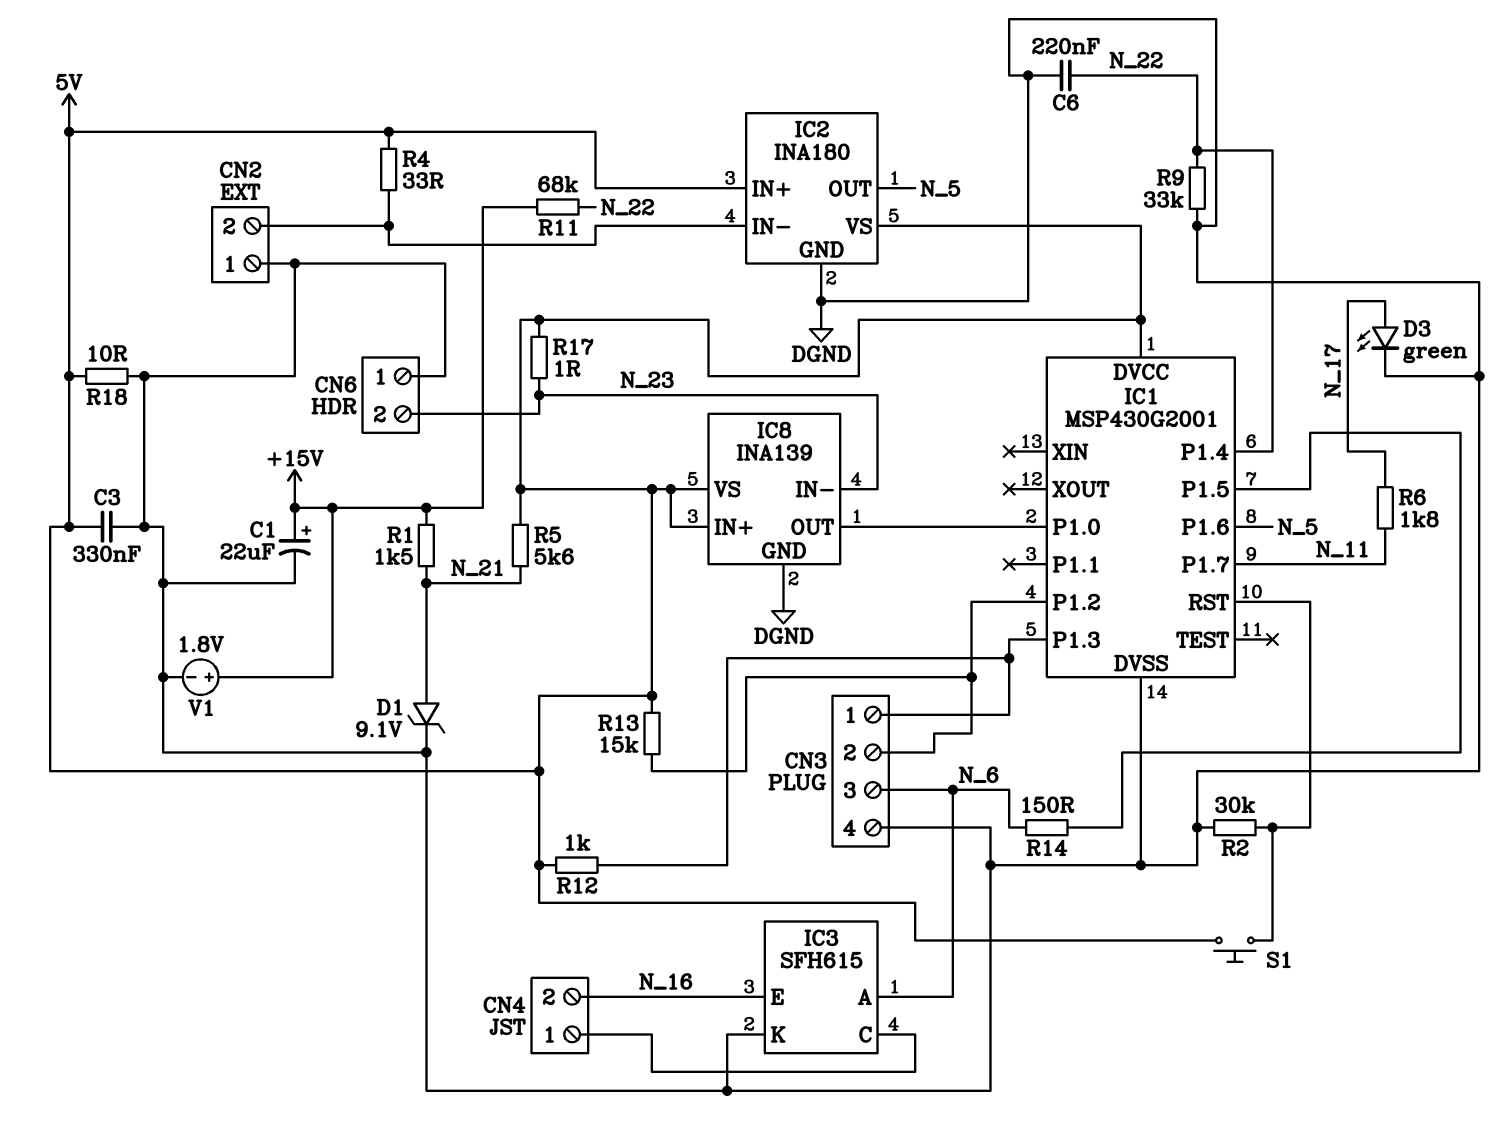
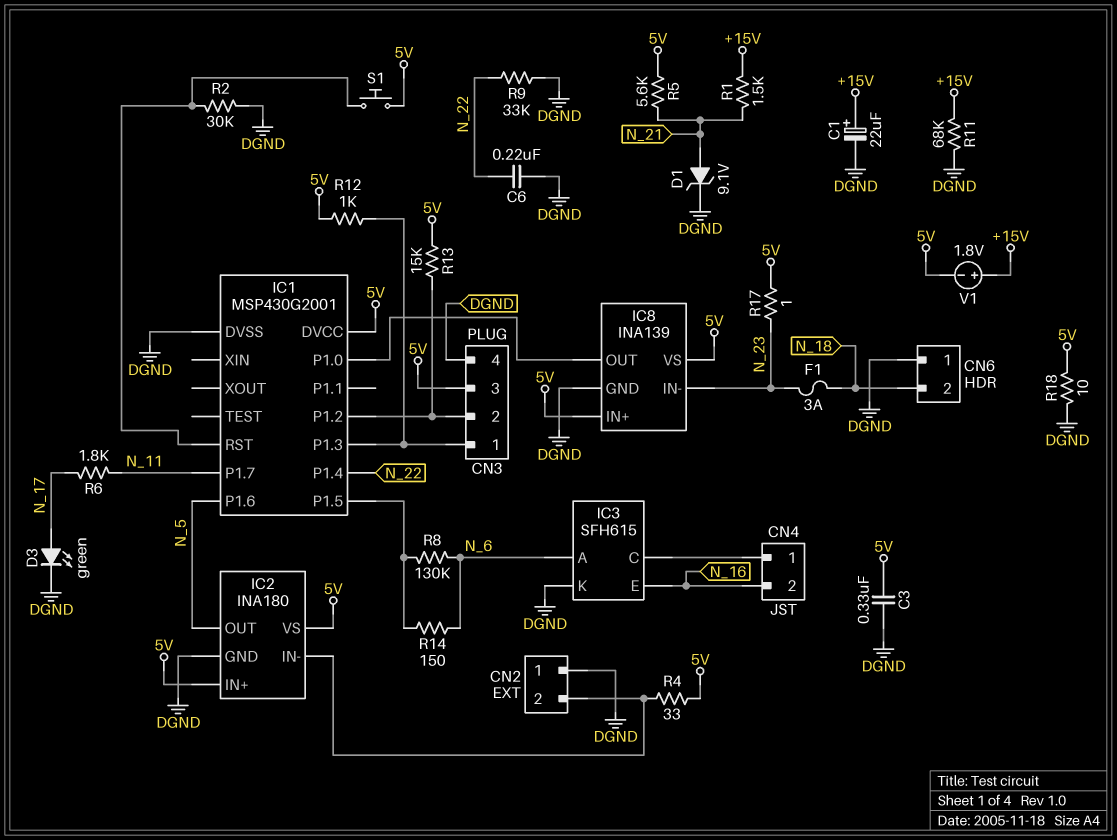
CN3 pin 3: N_6 -> 5V
CN6 pin 2: N_23 -> N_18
F1: none -> 3A (N_18, N_23)
R8: none -> 130k (IC1/P1.5, N_6)
R11: 68k (+15V, N_22) -> 68k (+15V, DGND)
V1: 1.8V (plus +15V, minus DGND) -> 1.8V (plus +15V, minus 5V)

